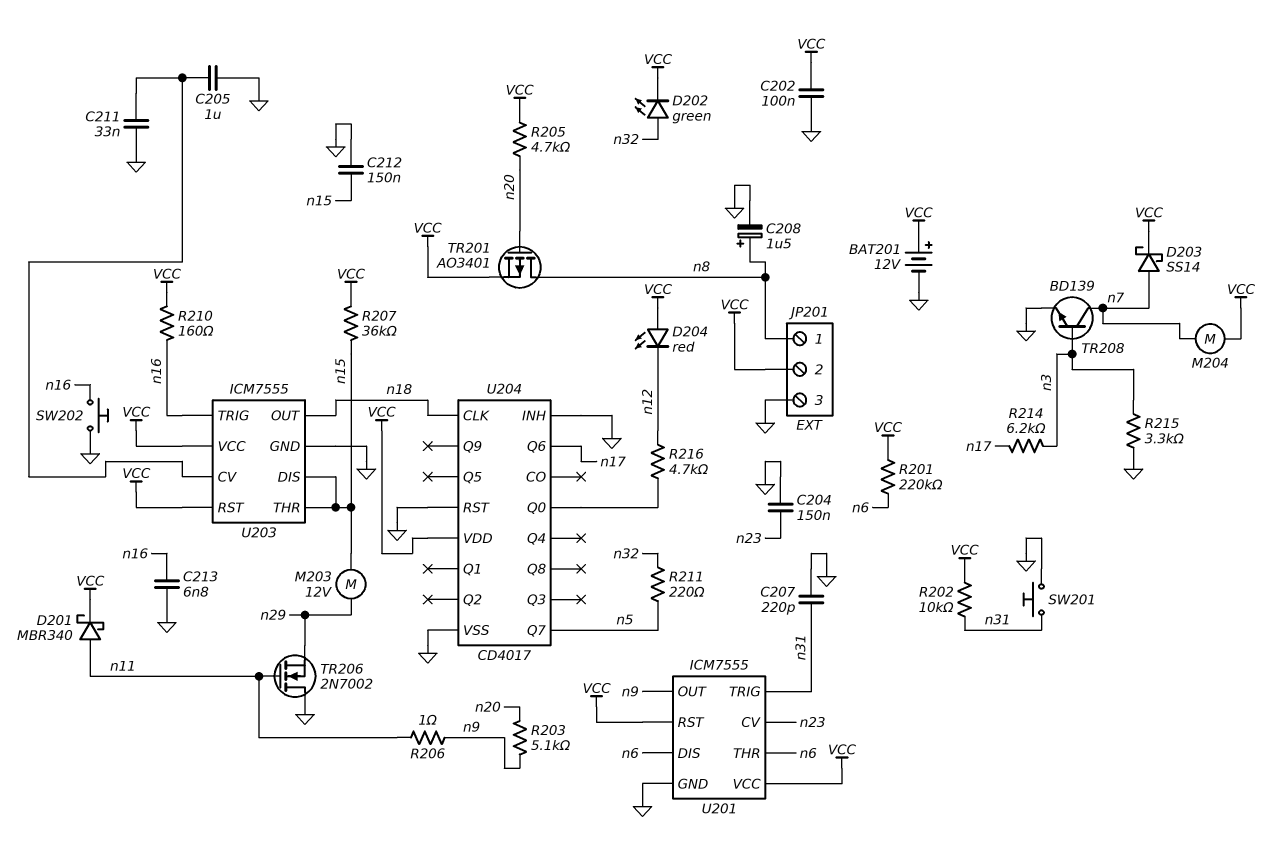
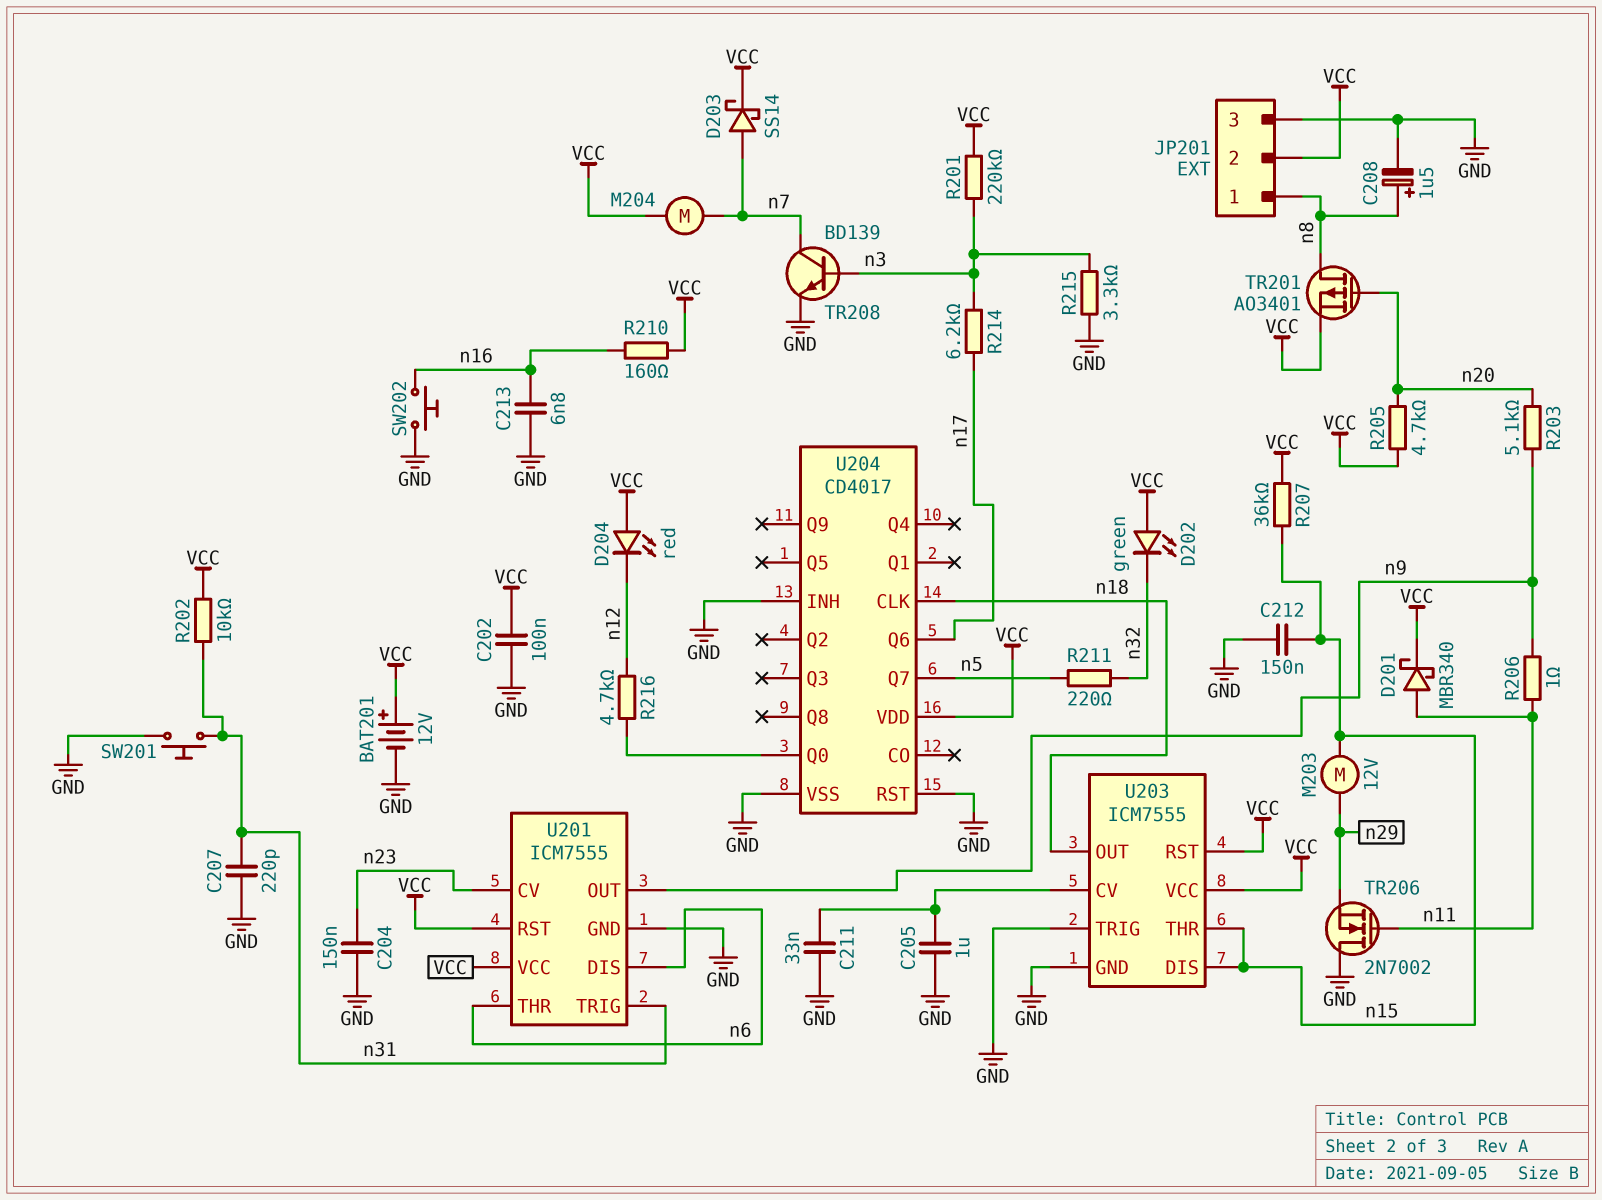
D202: LED green (A n32, K VCC) -> LED green (A VCC, K n32)
R201: 220k (VCC, n6) -> 220k (VCC, n3)
U203 pin TRIG: n16 -> GND

